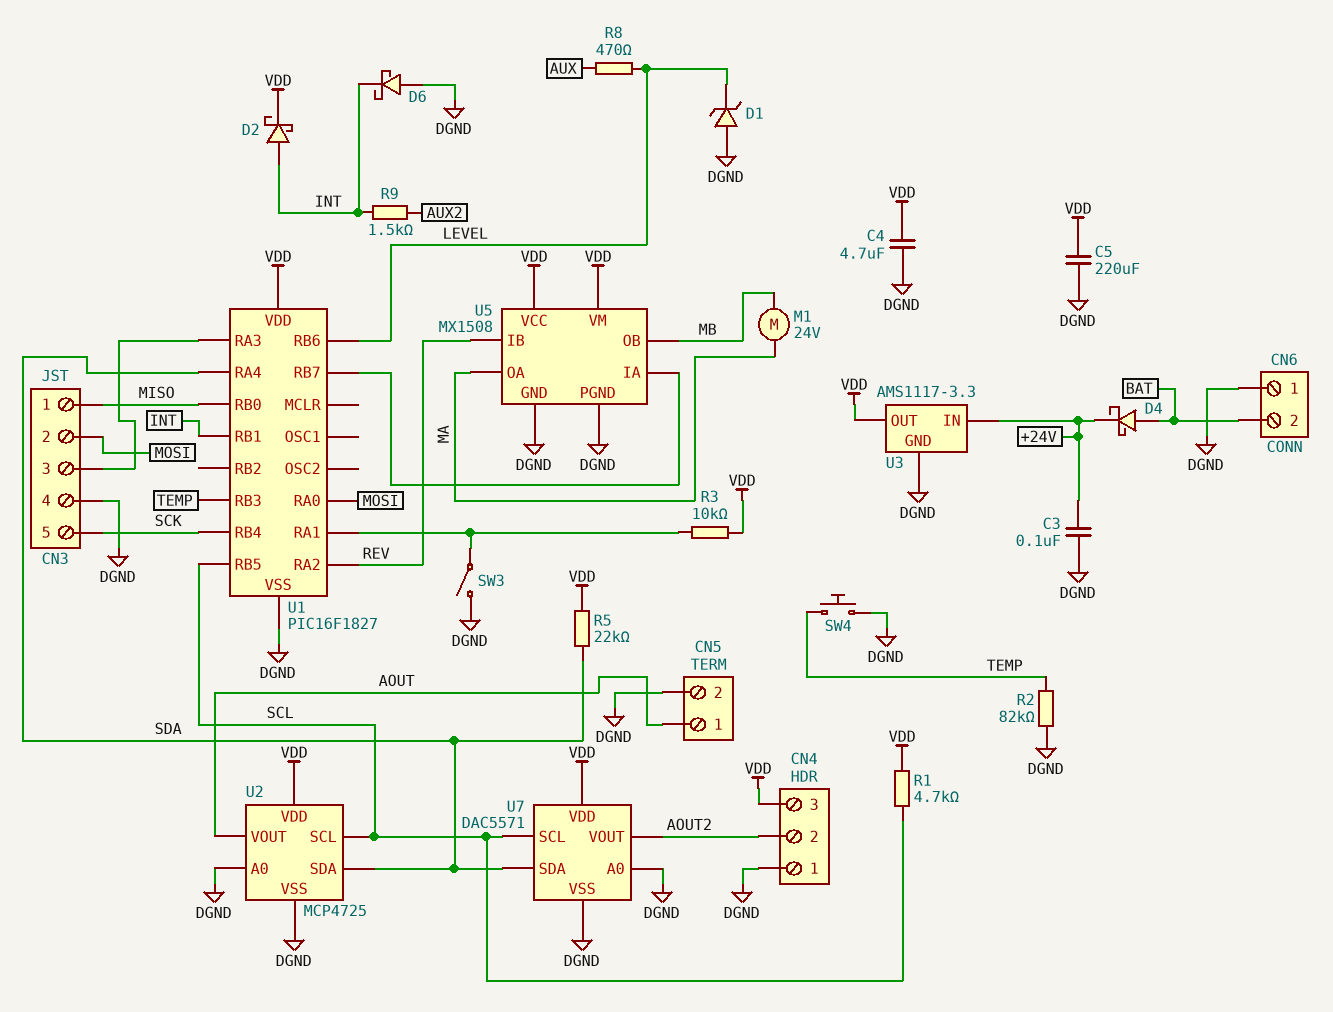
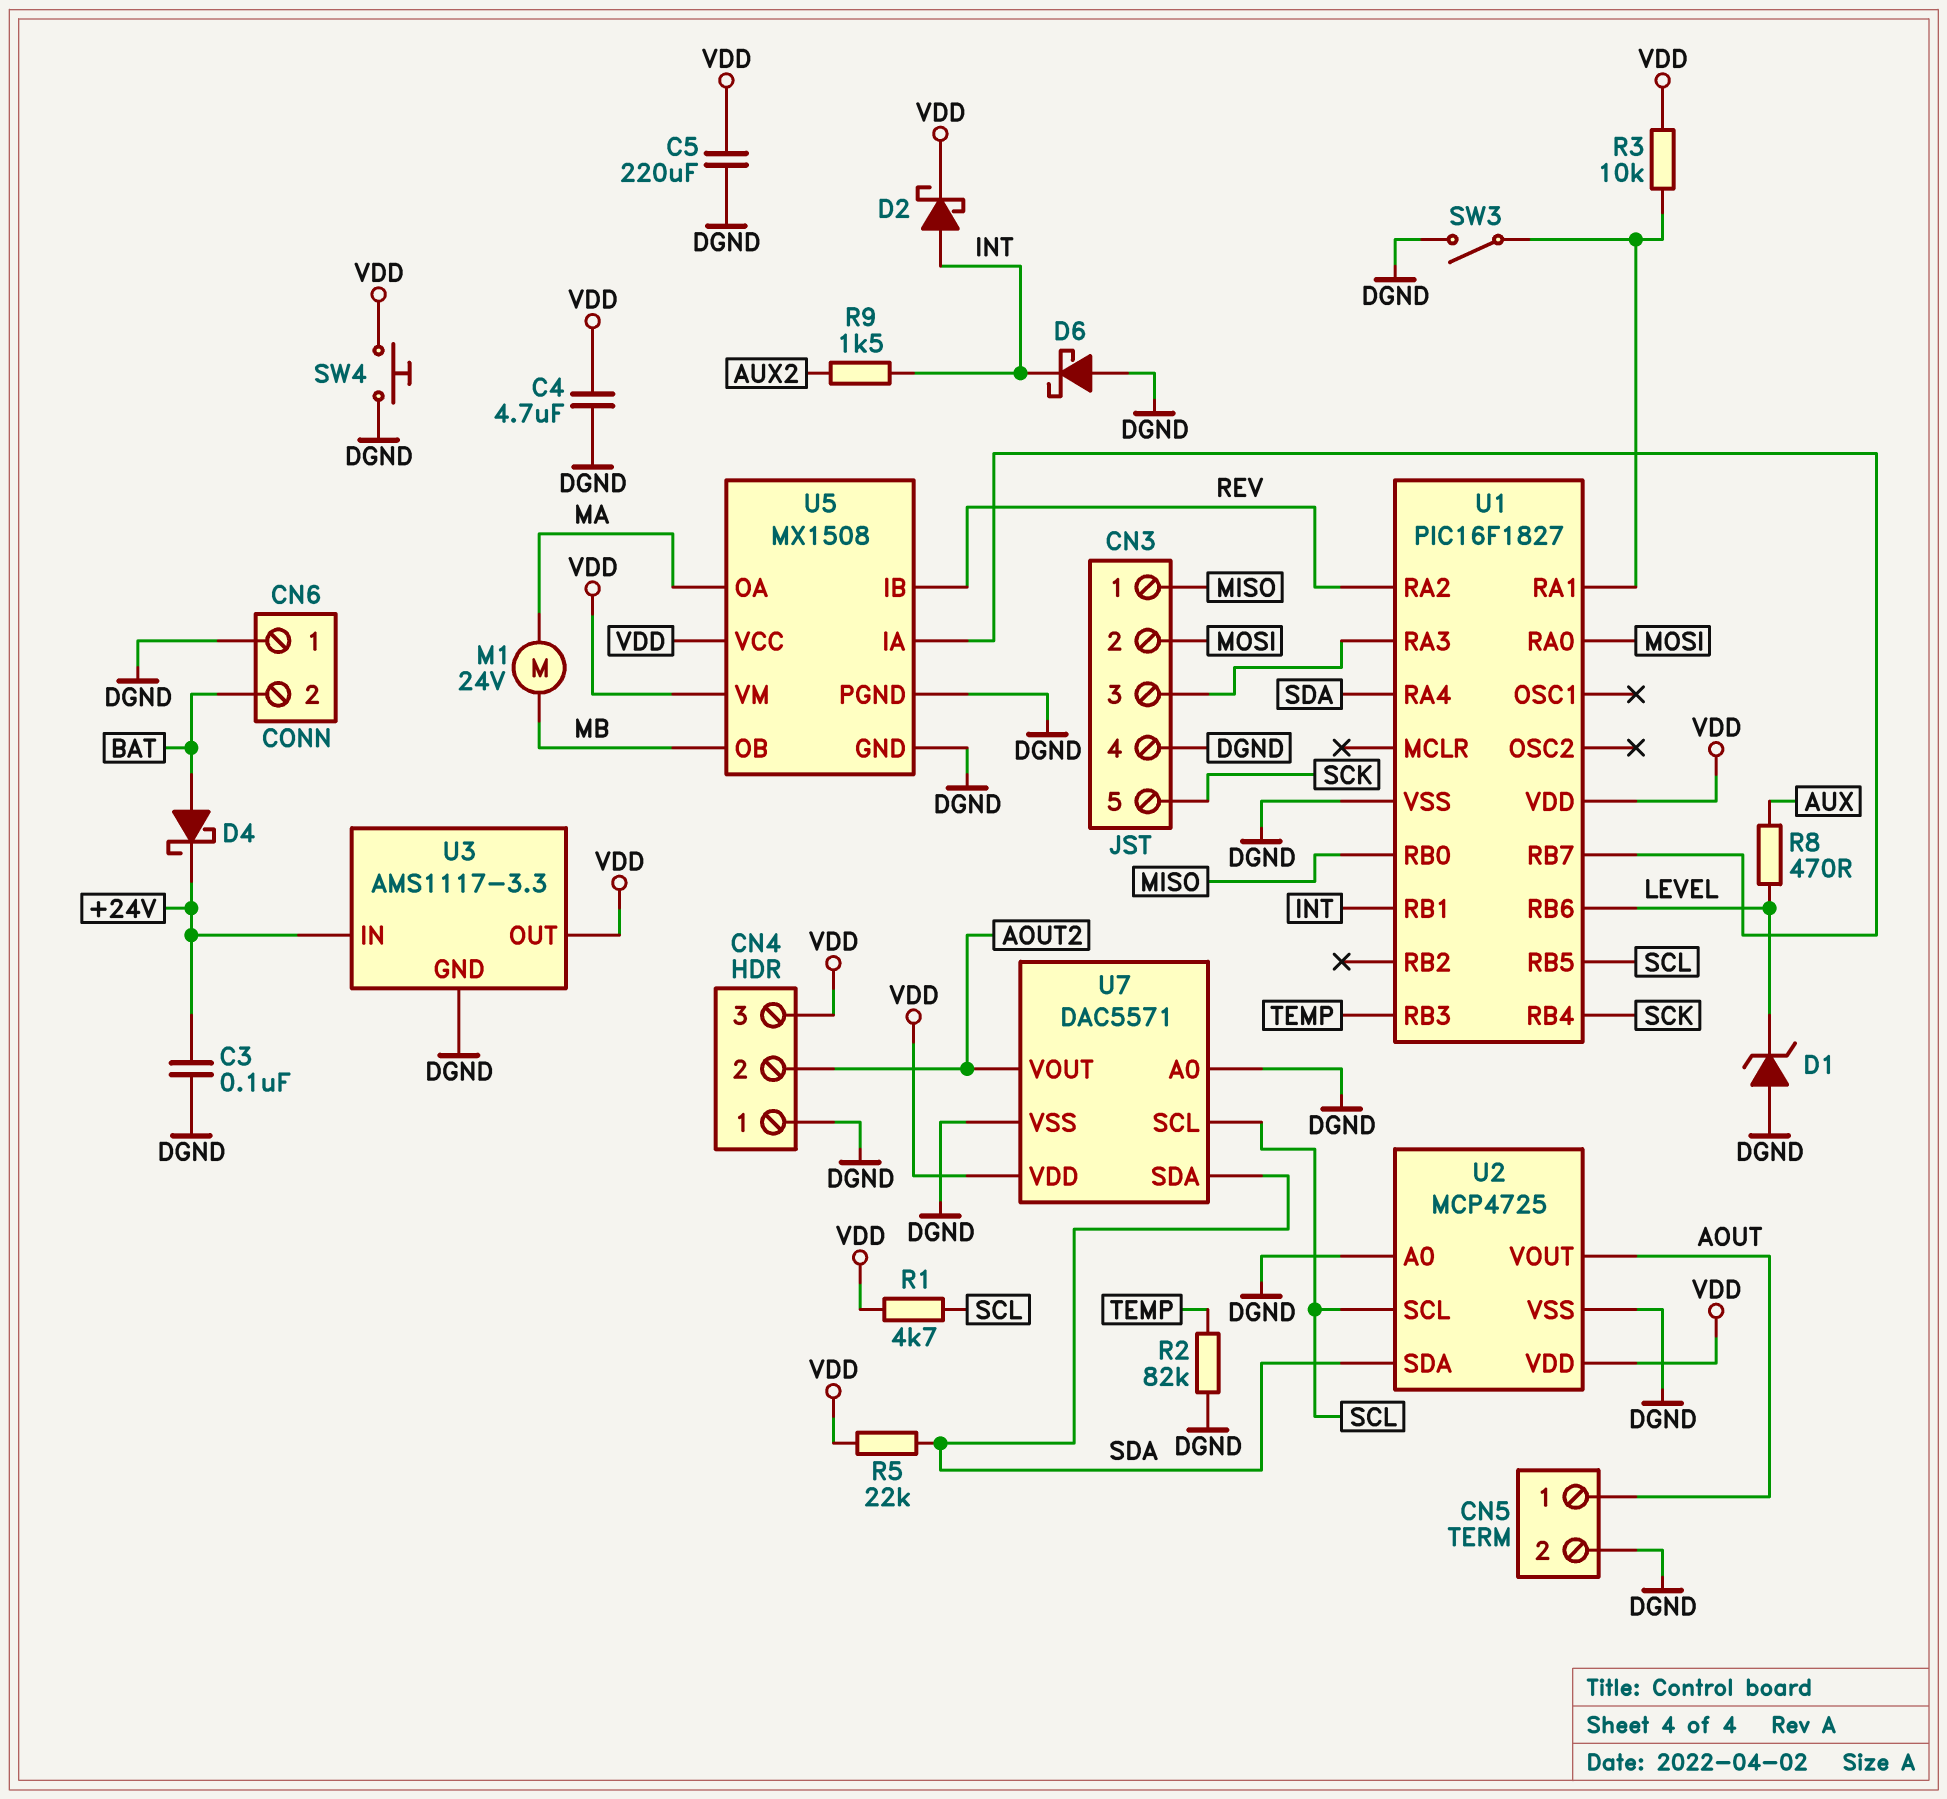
SW4: button (DGND, TEMP) -> button (DGND, VDD)

